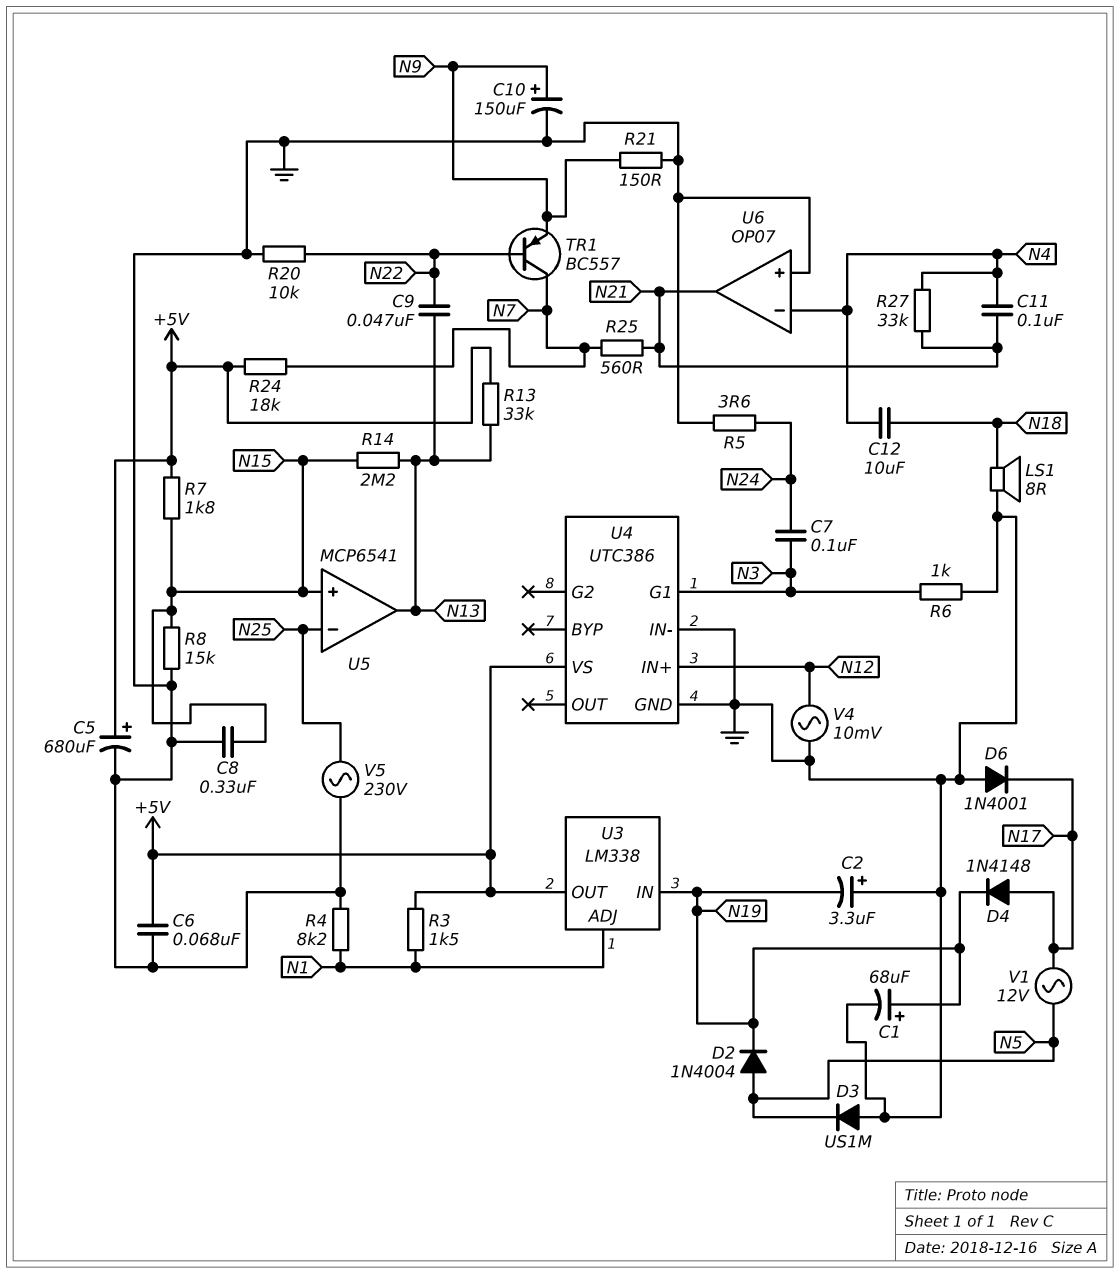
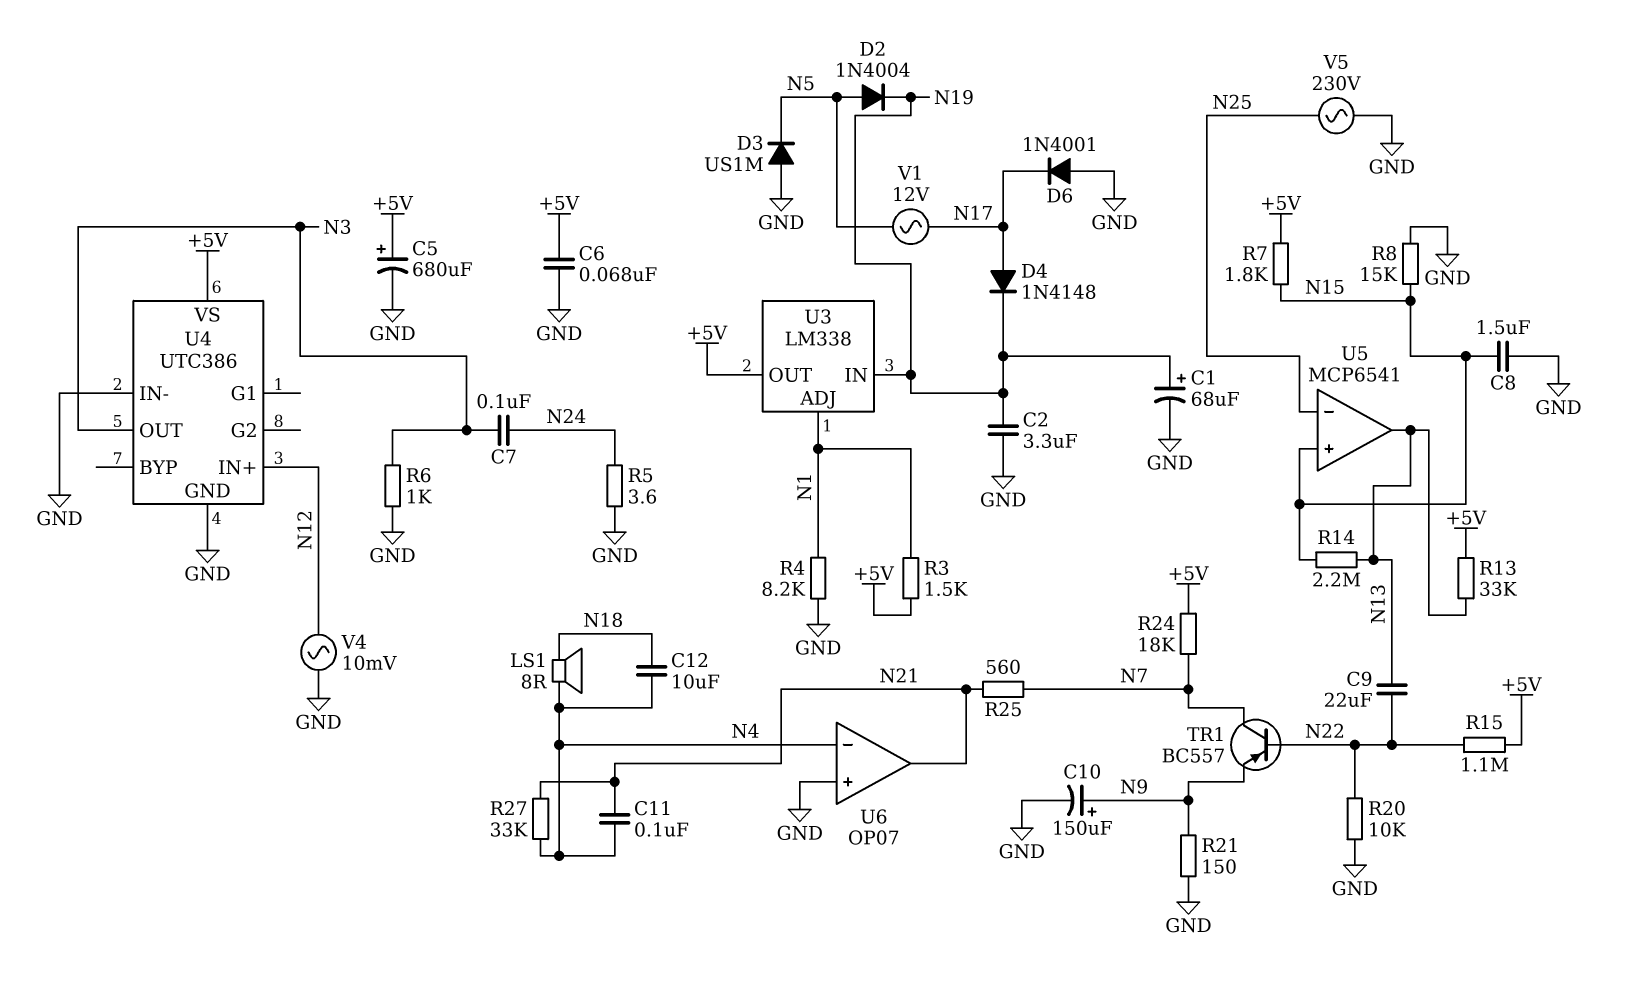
C2: 3.3uF (plus GND, minus N19) -> 3.3uF (GND, N19)
C8: 330nF (GND, N15) -> 1.5uF (GND, N15)
C9: 47nF (N13, N22) -> 22uF (N13, N22)
LS1: speaker 8R (GND, N18) -> speaker 8R (N4, N18)
R15: none -> 1.1M (+5V, N22)
U4 pin G1: N3 -> none
U4 pin OUT: none -> N3

